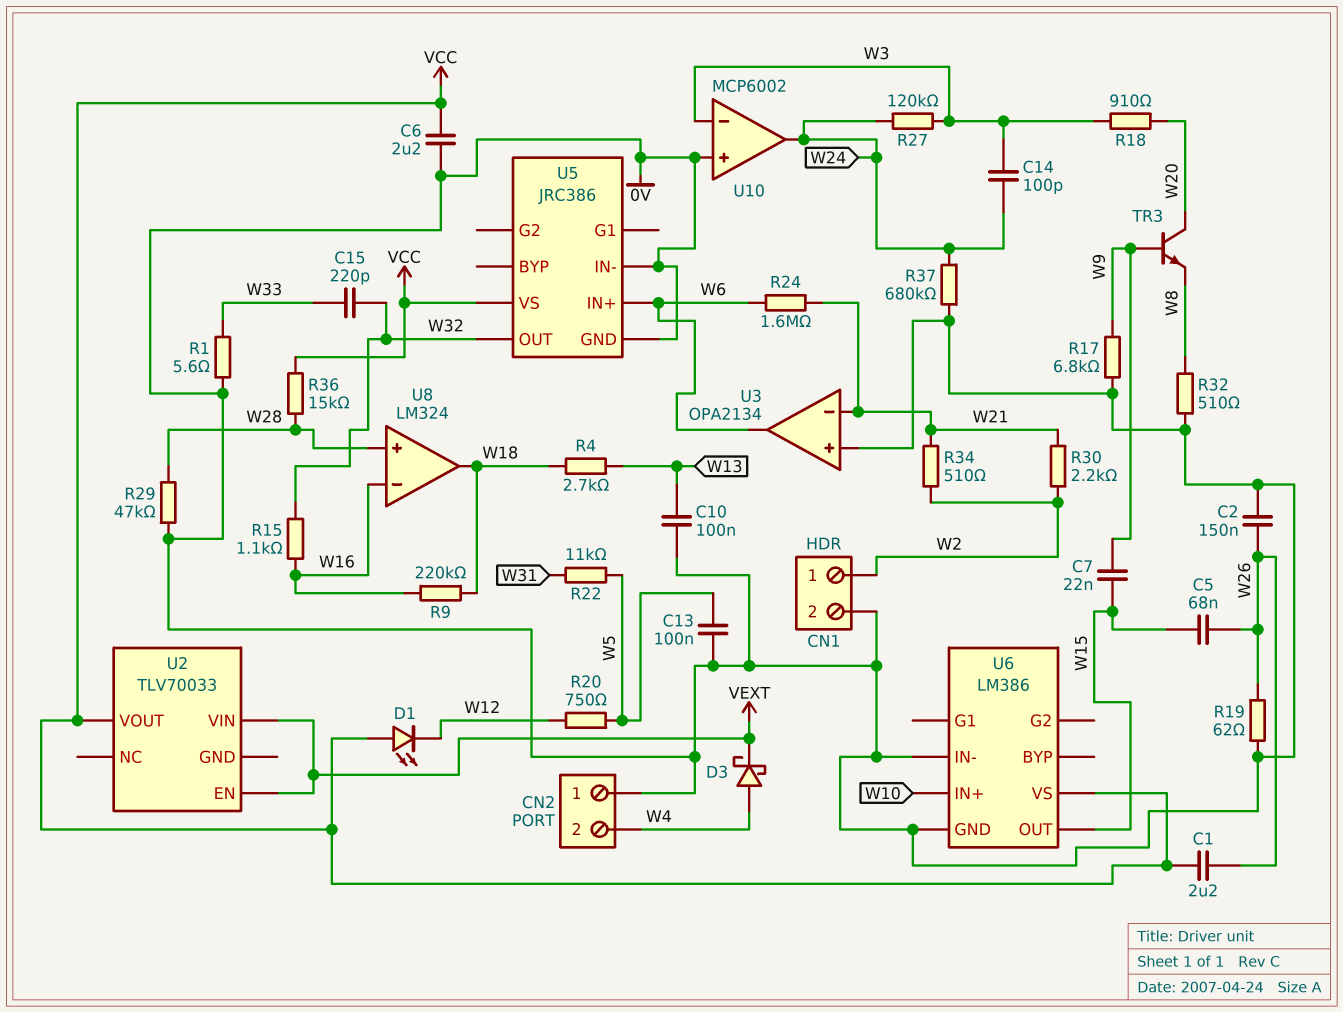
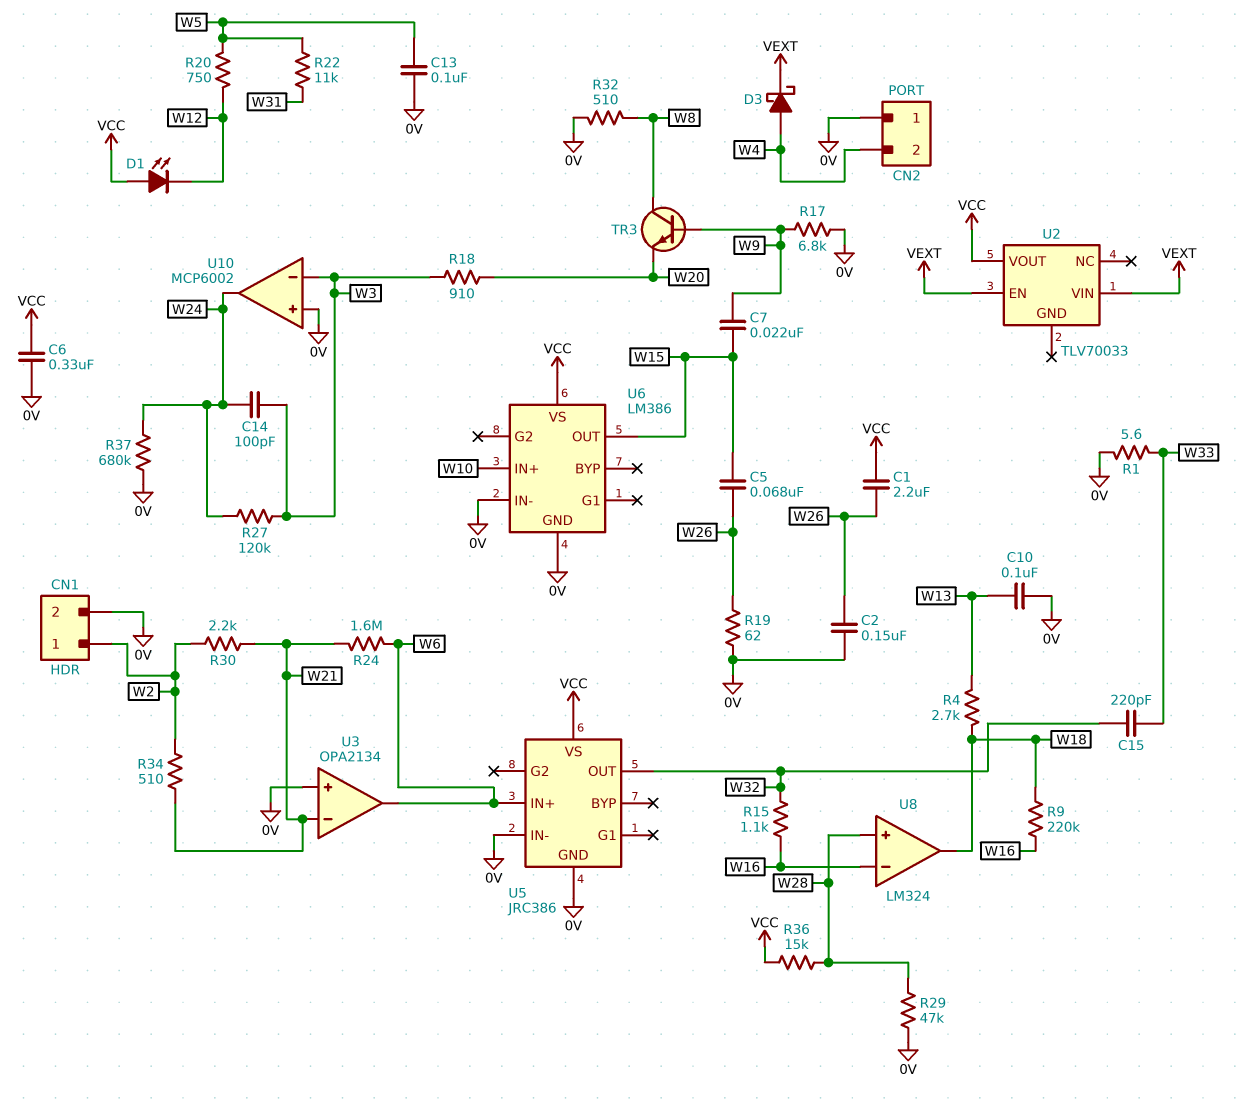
C6: 2.2uF (0V, VCC) -> 330nF (0V, VCC)
TR3: NPN (B W9, C W20, E W8) -> NPN (B W9, C W8, E W20)

